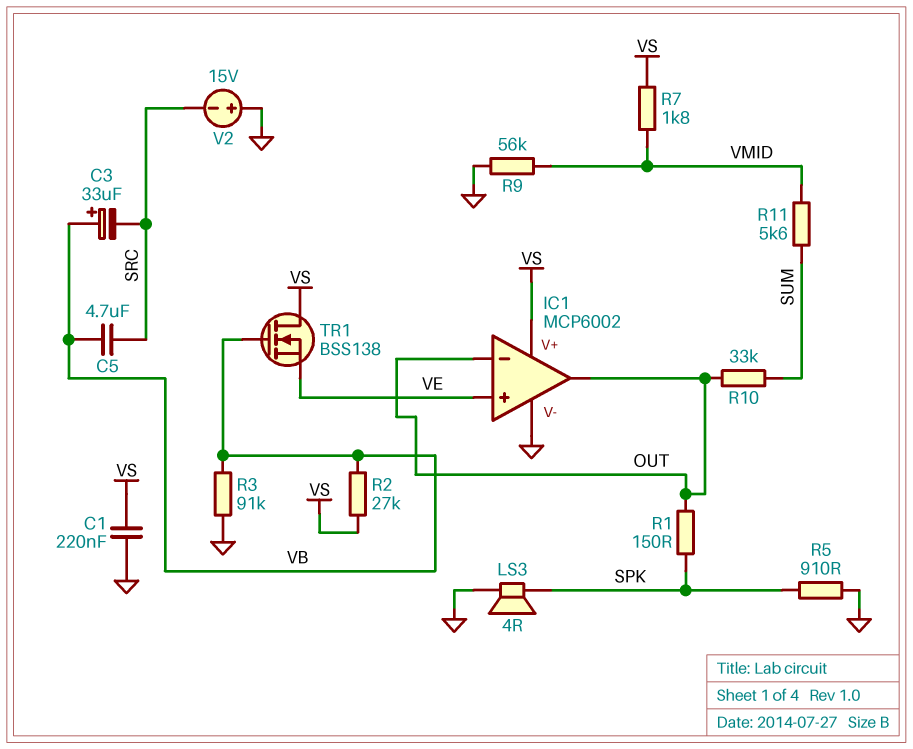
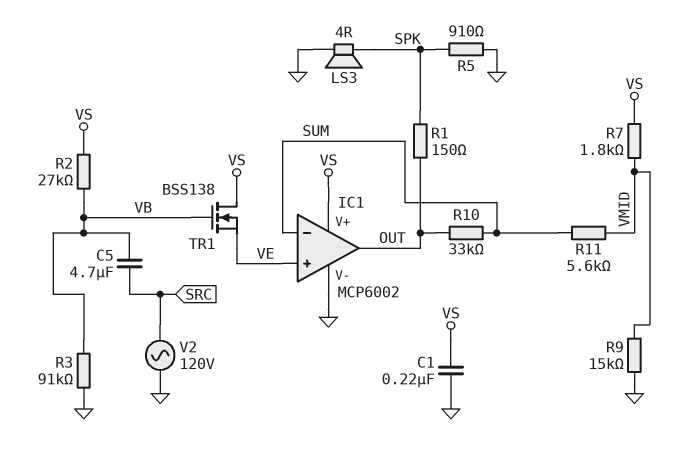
C3: 33uF (plus VB, minus SRC) -> none
IC1 pin in-: OUT -> SUM
R9: 56k (GND, VMID) -> 15k (GND, VMID)
V2: 15V (plus GND, minus SRC) -> AC 120V (GND, SRC)

